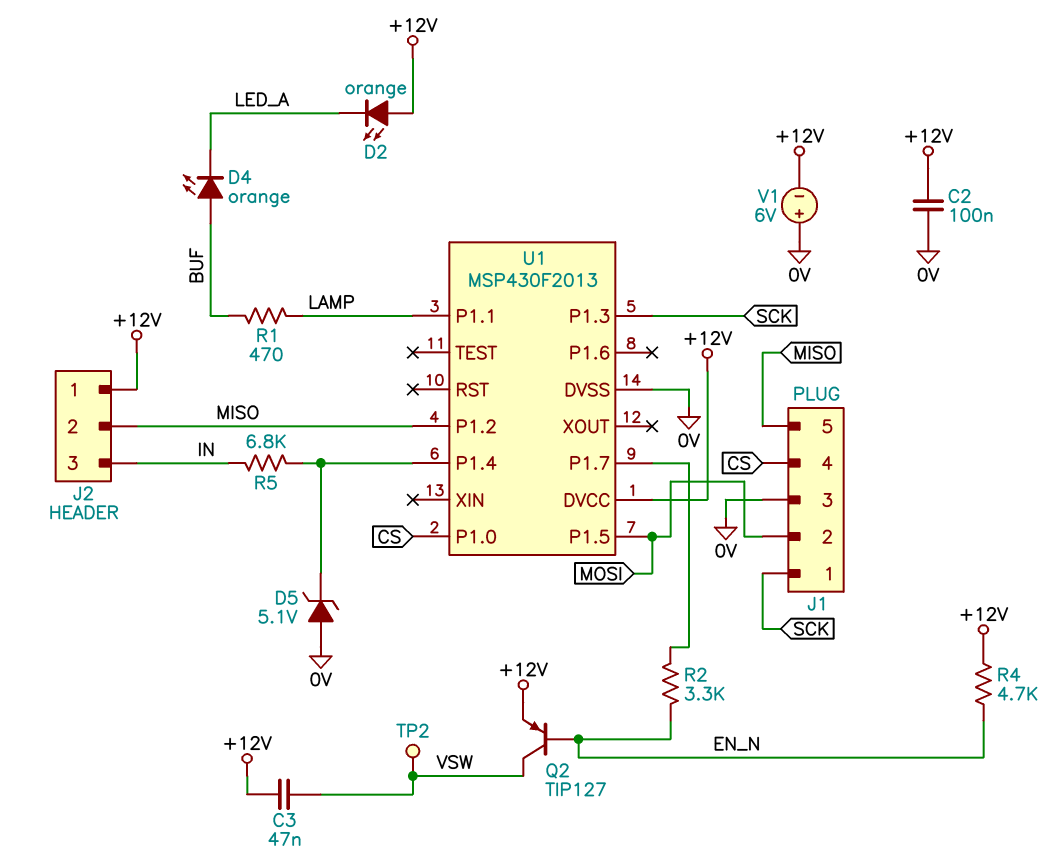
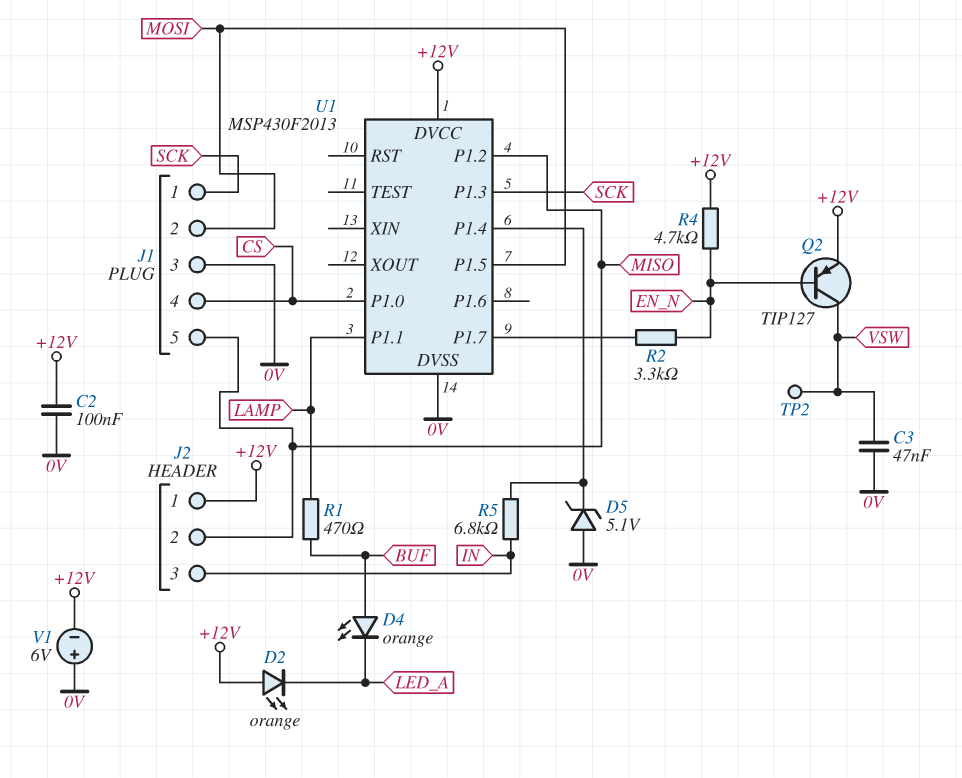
C3: 47nF (+12V, VSW) -> 47nF (0V, VSW)

